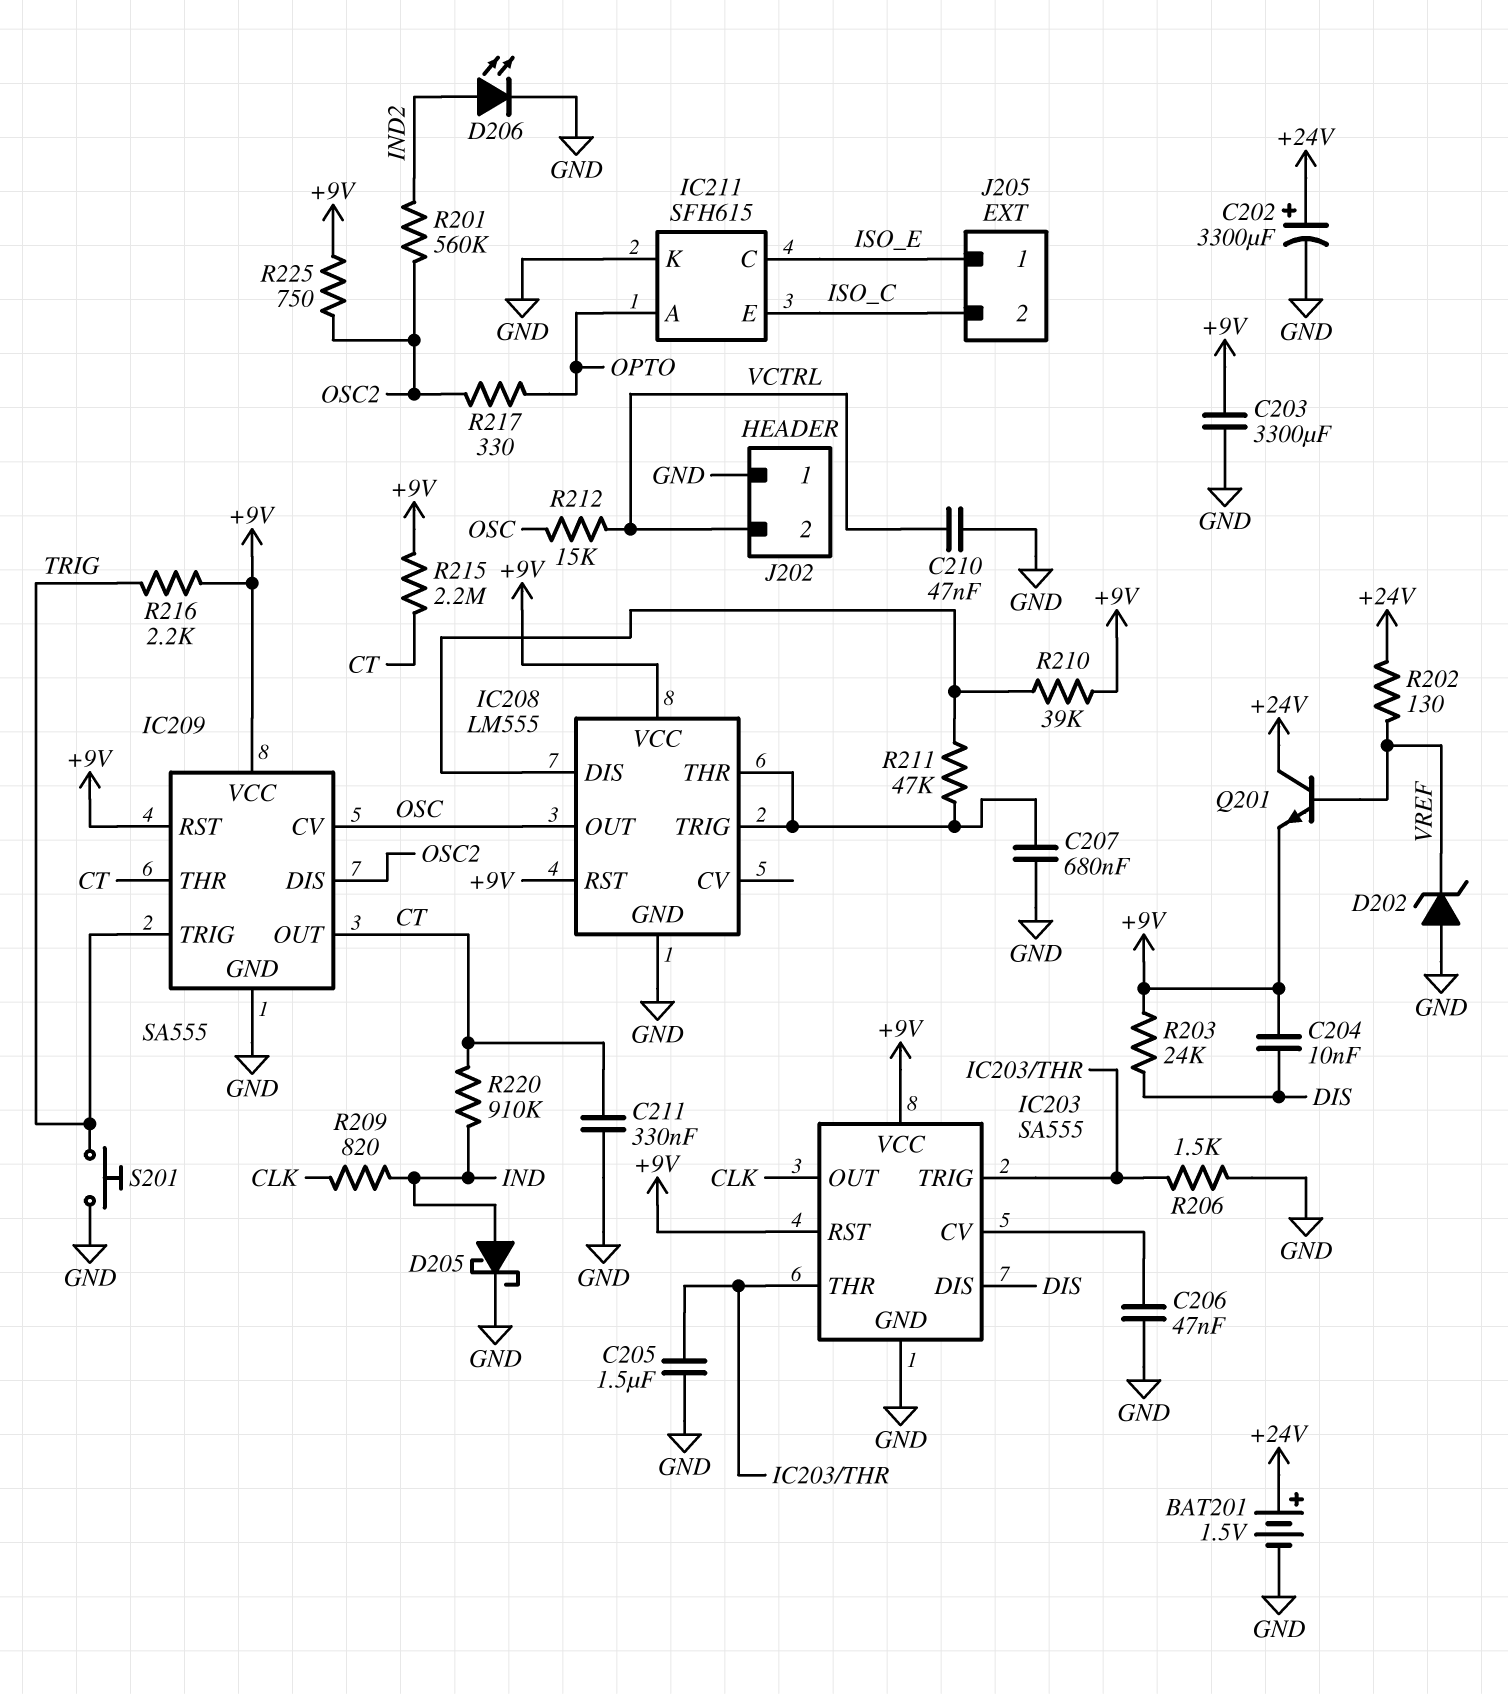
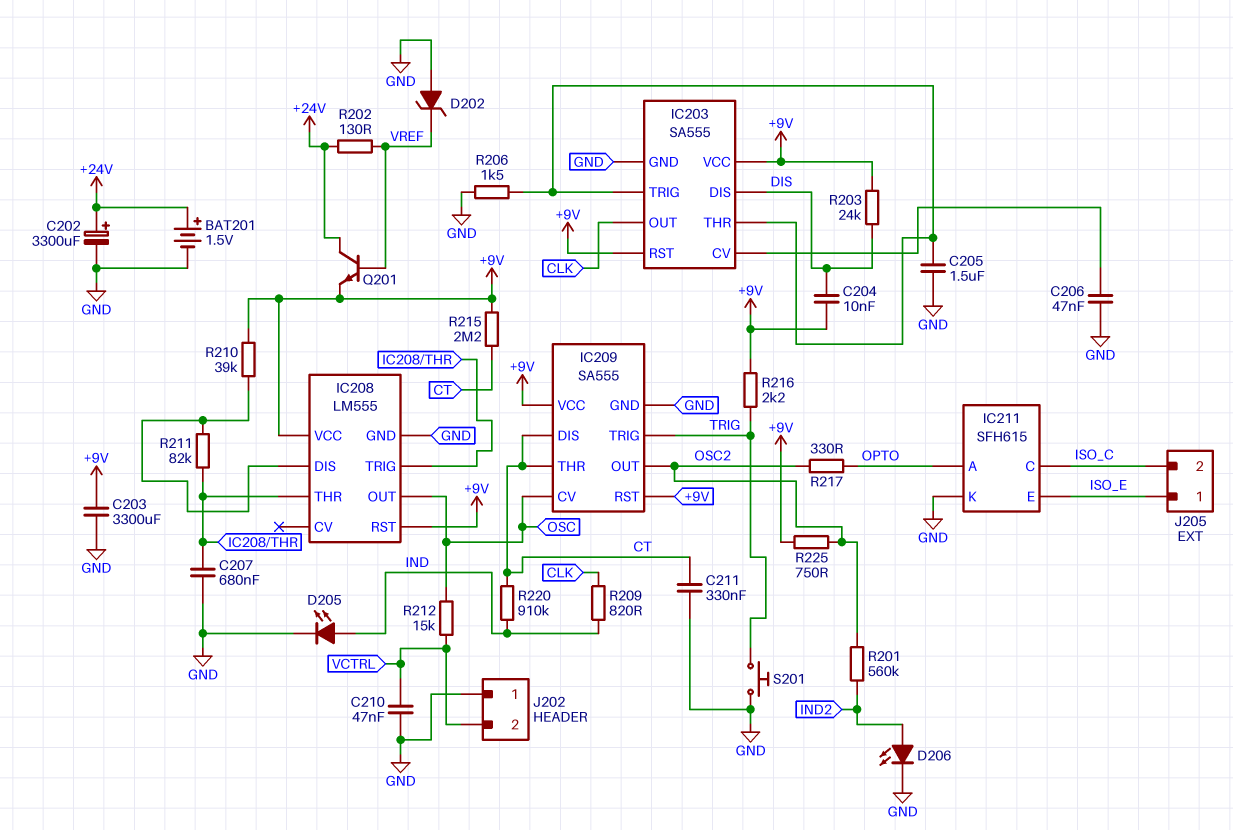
D205: schottky (A IND, K GND) -> LED (A IND, K GND)
IC209 pin DIS: OSC2 -> CT
IC209 pin OUT: CT -> OSC2
IC211 pin C: ISO_E -> ISO_C
IC211 pin E: ISO_C -> ISO_E
R211: 47k (IC208/DIS, IC208/THR) -> 82k (IC208/DIS, IC208/THR)

